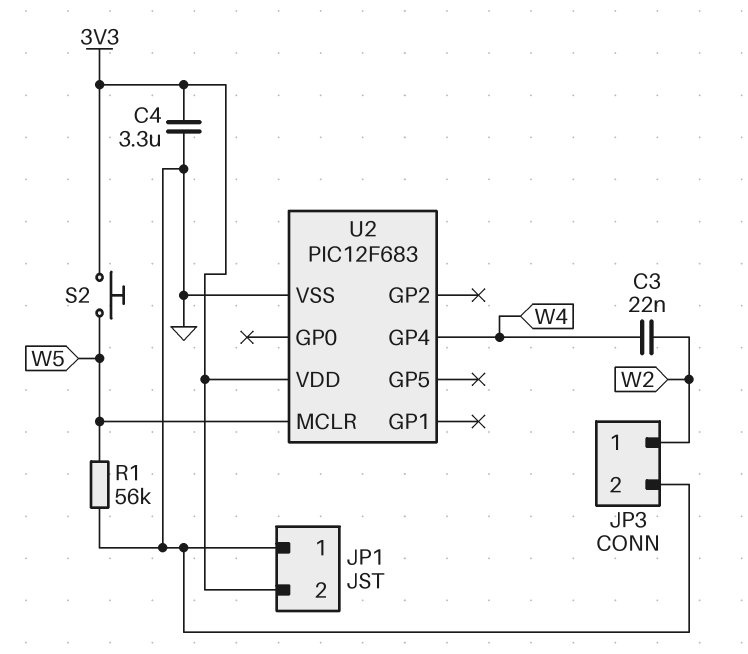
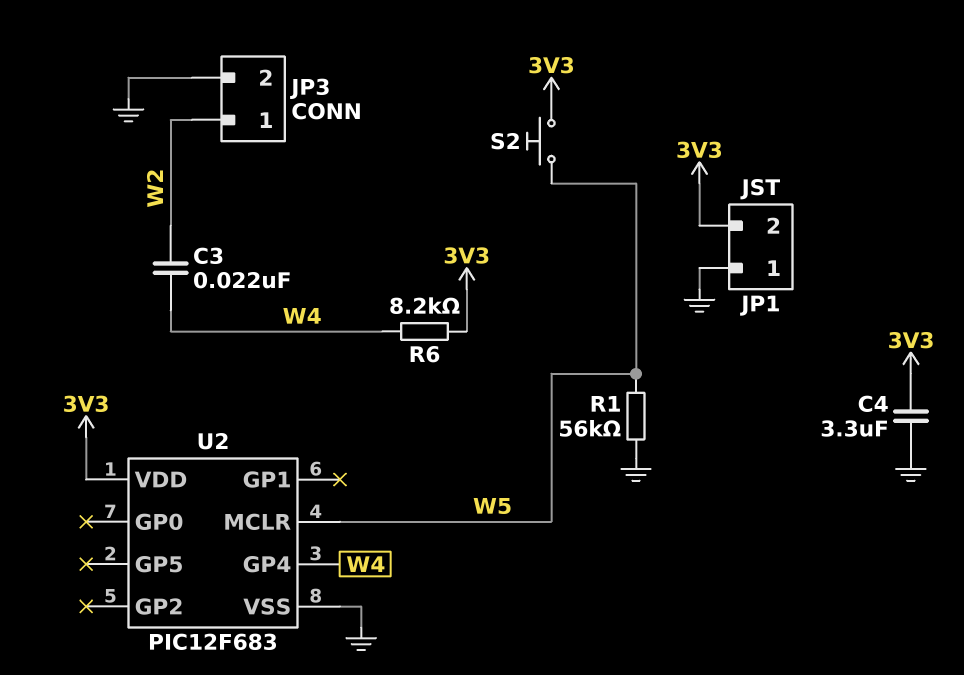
R6: none -> 8.2k (3V3, W4)

